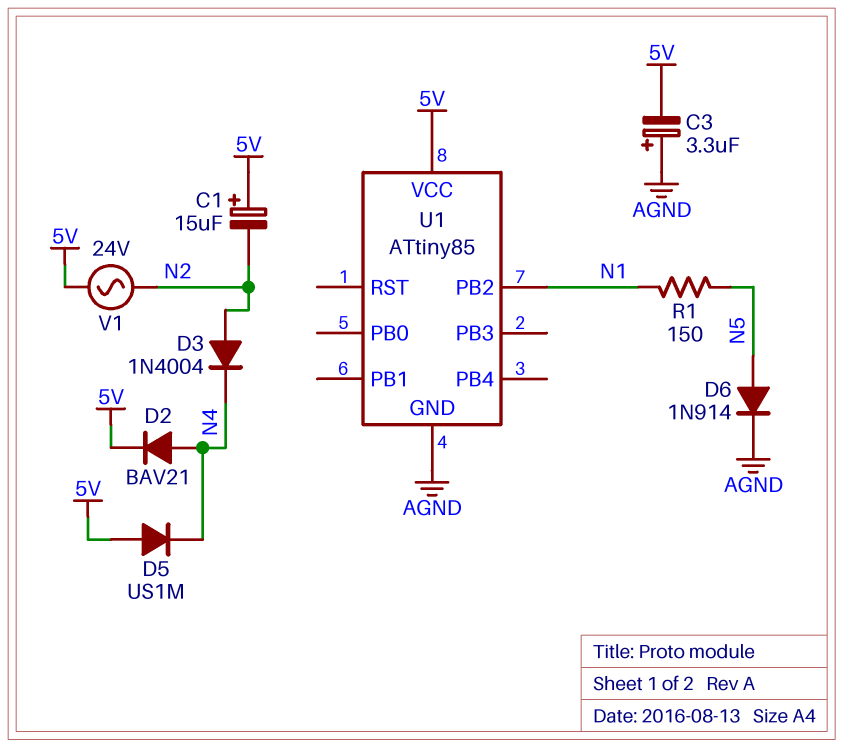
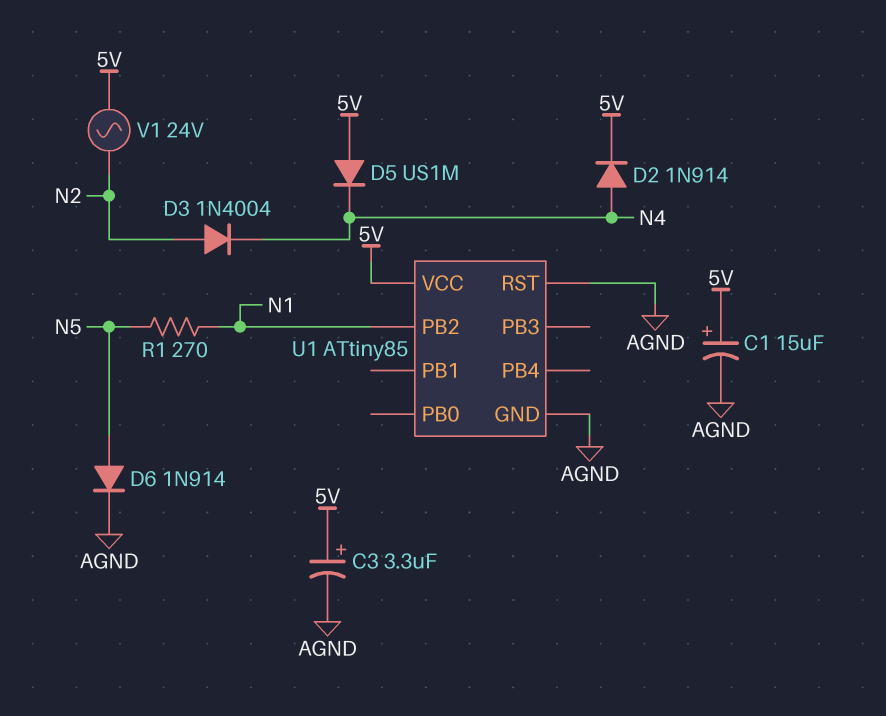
C1: 15uF (plus 5V, minus N2) -> 15uF (plus 5V, minus AGND)
C3: 3.3uF (plus AGND, minus 5V) -> 3.3uF (plus 5V, minus AGND)
D2: diode BAV21 (A N4, K 5V) -> diode 1N914 (A N4, K 5V)
R1: 150 (N1, N5) -> 270 (N1, N5)
U1 pin RST: none -> AGND

